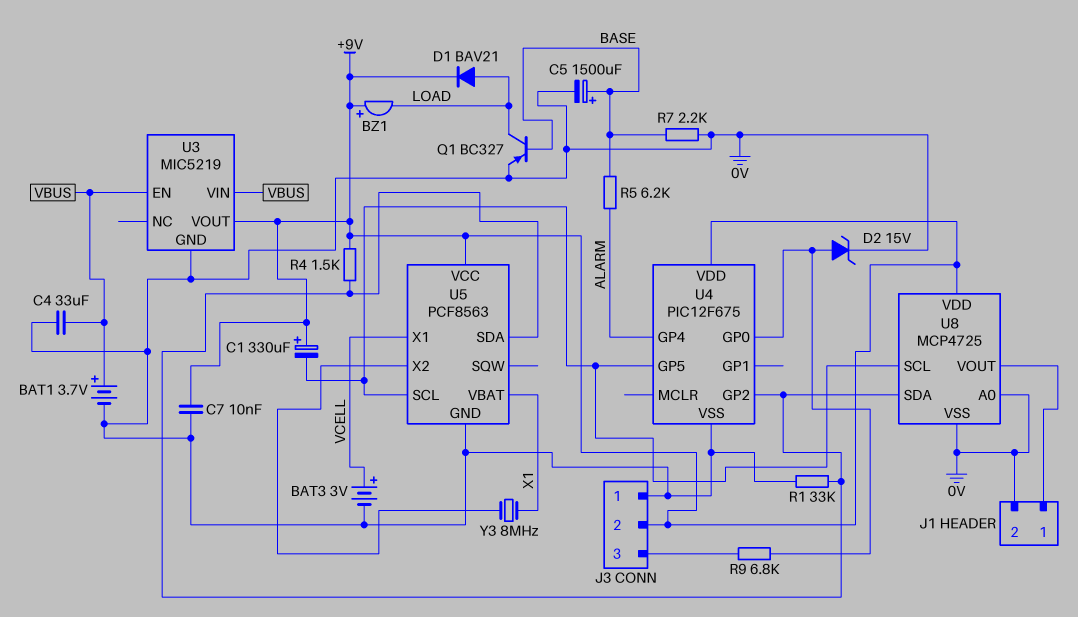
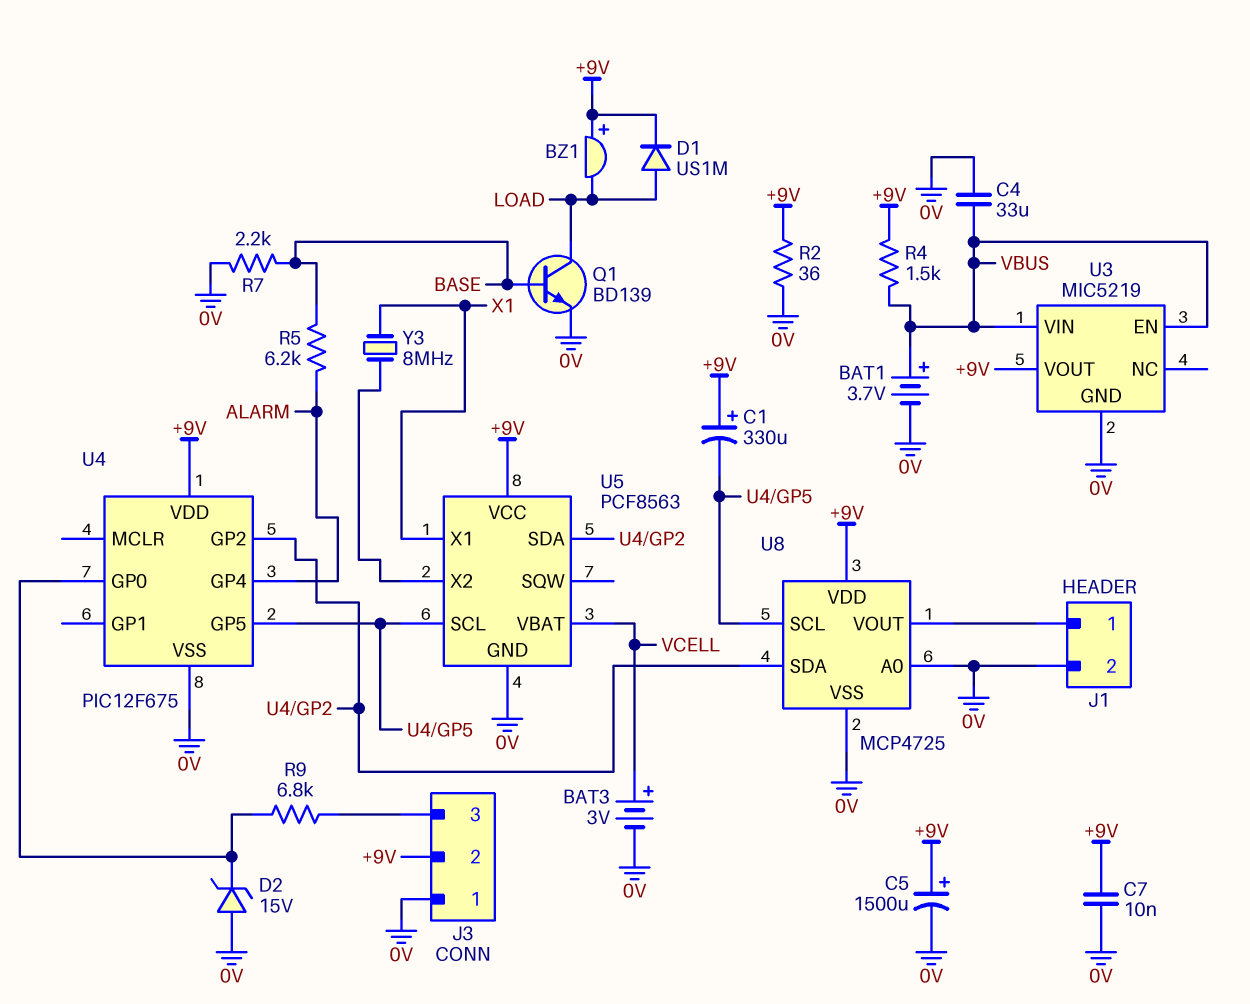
C5: 1500uF (plus BASE, minus 0V) -> 1500uF (plus +9V, minus 0V)
D1: diode BAV21 (A LOAD, K +9V) -> diode US1M (A LOAD, K +9V)
D2: zener 15V (A U4/GP0, K 0V) -> zener 15V (A 0V, K U4/GP0)
Q1: PNP BC327 (B BASE, C LOAD, E 0V) -> NPN BD139 (B BASE, C LOAD, E 0V)
R1: 33k (0V, U4/GP2) -> none
R2: none -> 36 (+9V, 0V)
R4: 1.5k (+9V, U4/GP2) -> 1.5k (+9V, VBUS)
U5 pin VBAT: X1 -> VCELL
U5 pin X1: VCELL -> X1

